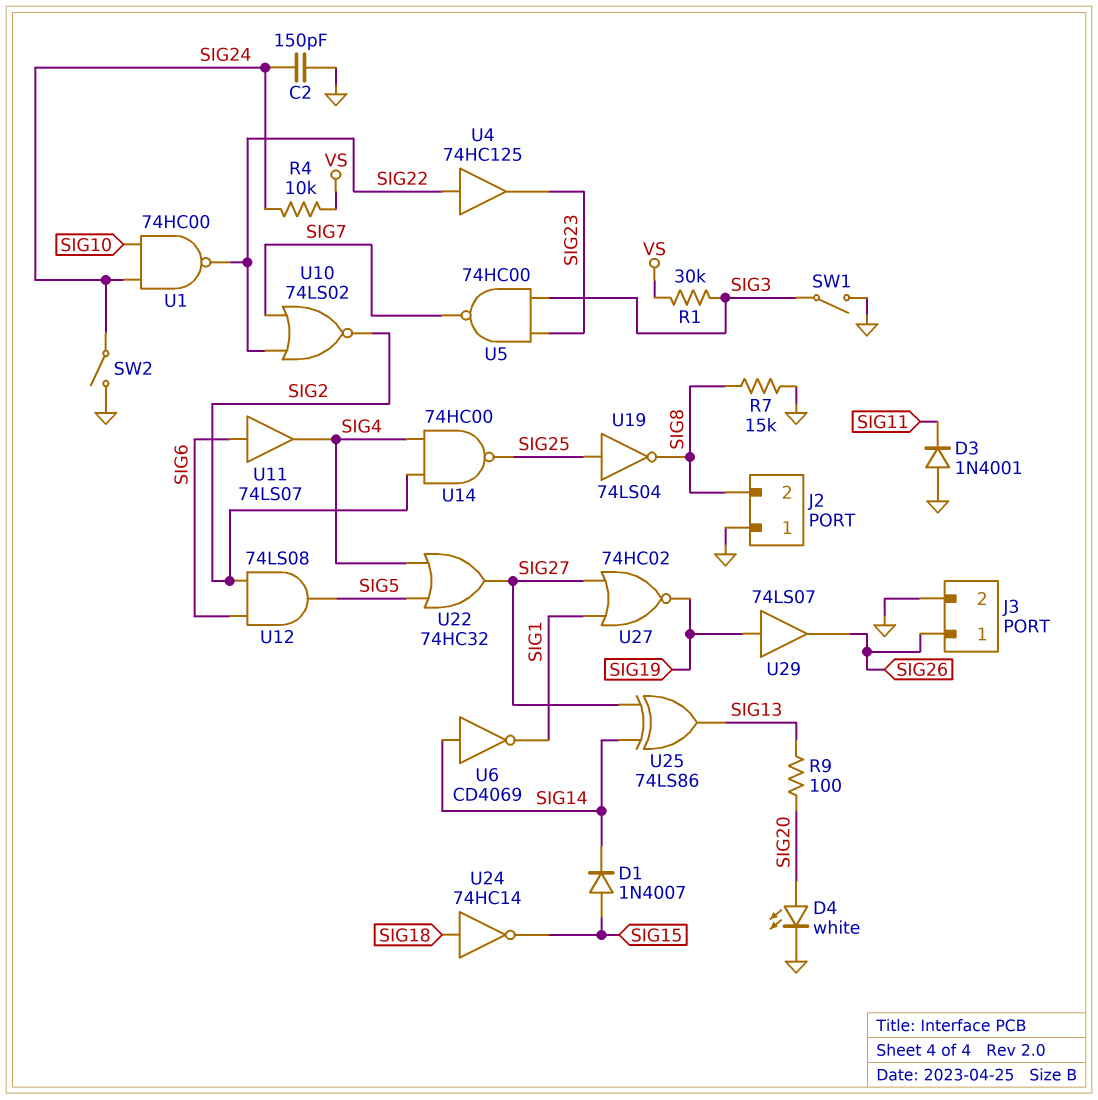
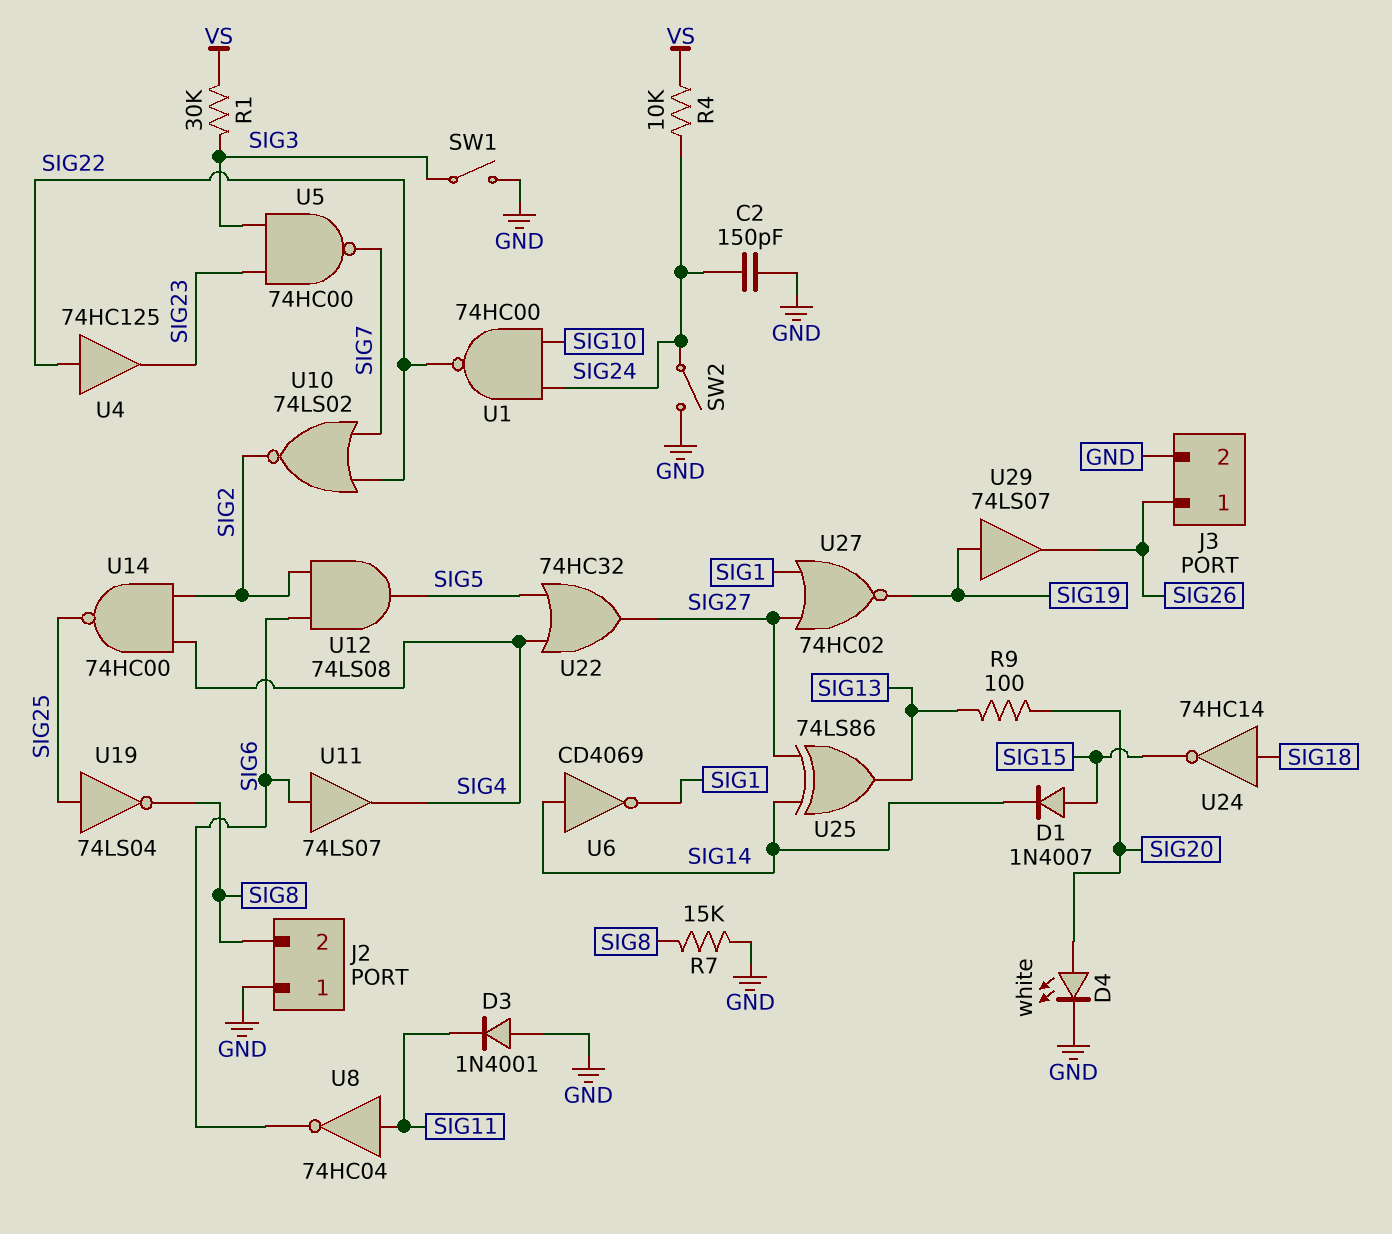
U8: none -> NOT 74HC04 (in SIG11, out SIG6)

